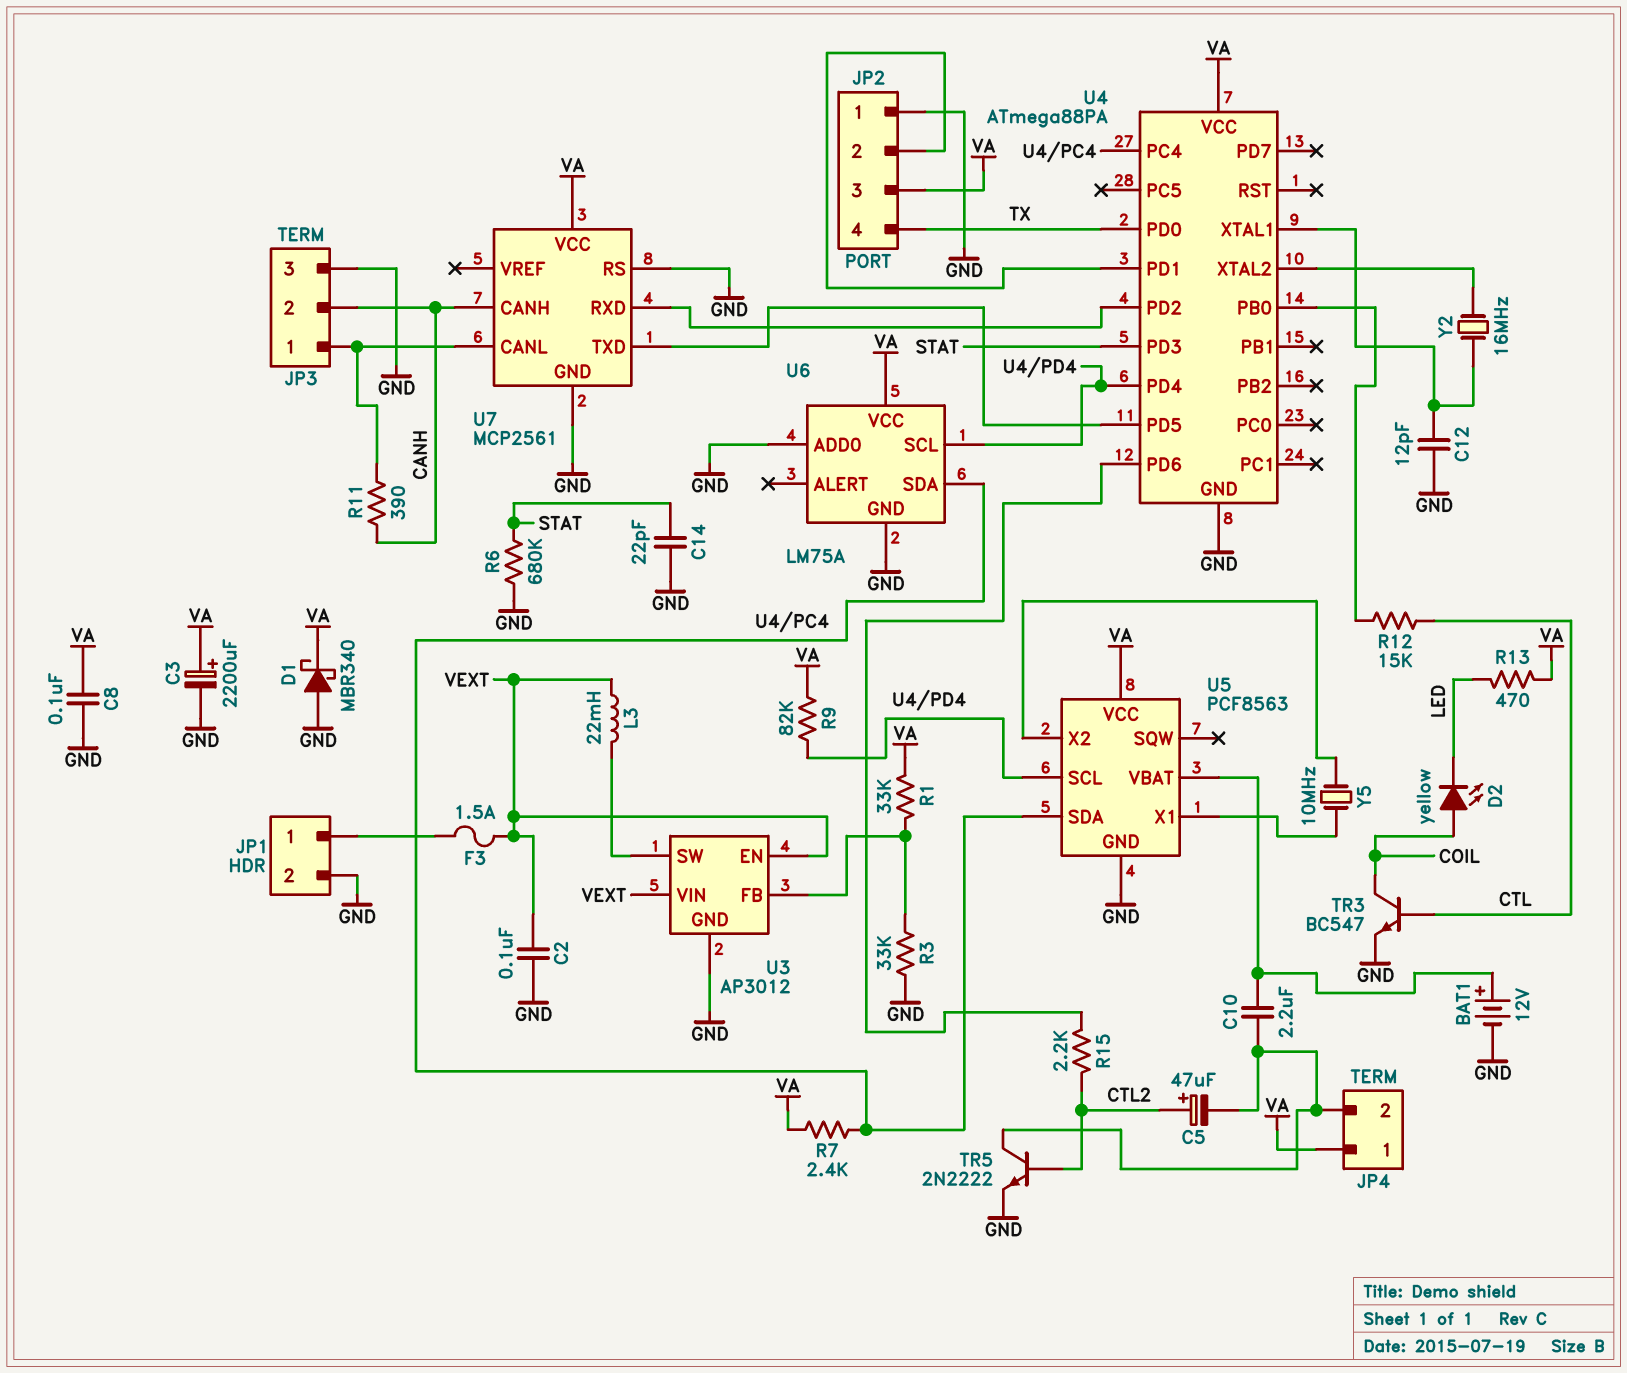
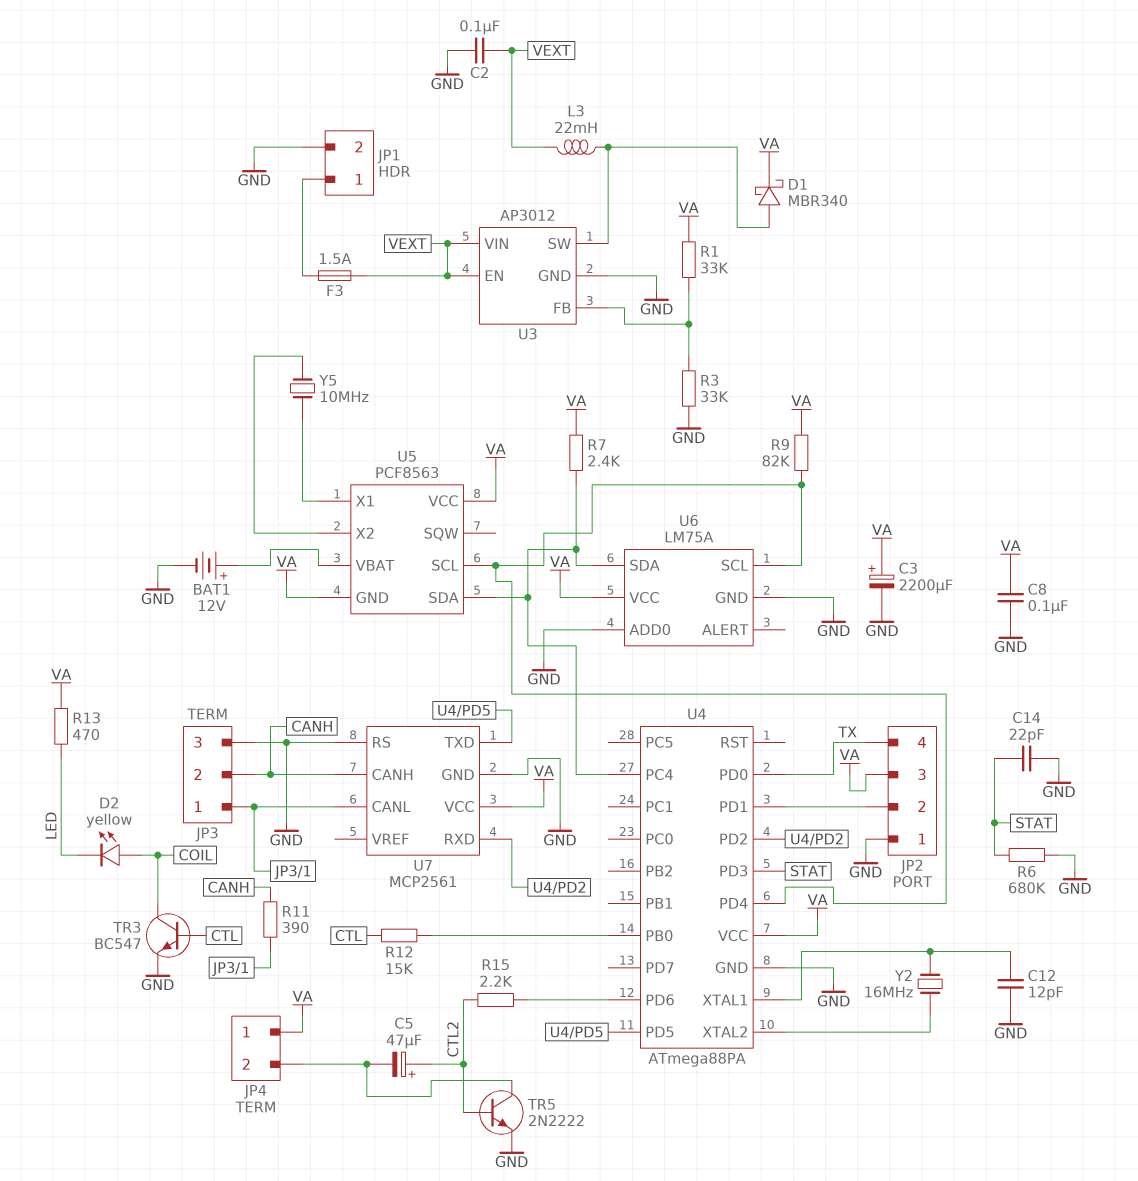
C10: 2.2uF (JP4/2, U5/VBAT) -> none
D1: schottky MBR340 (A GND, K VA) -> schottky MBR340 (A U3/SW, K VA)
U5 pin GND: GND -> VA

